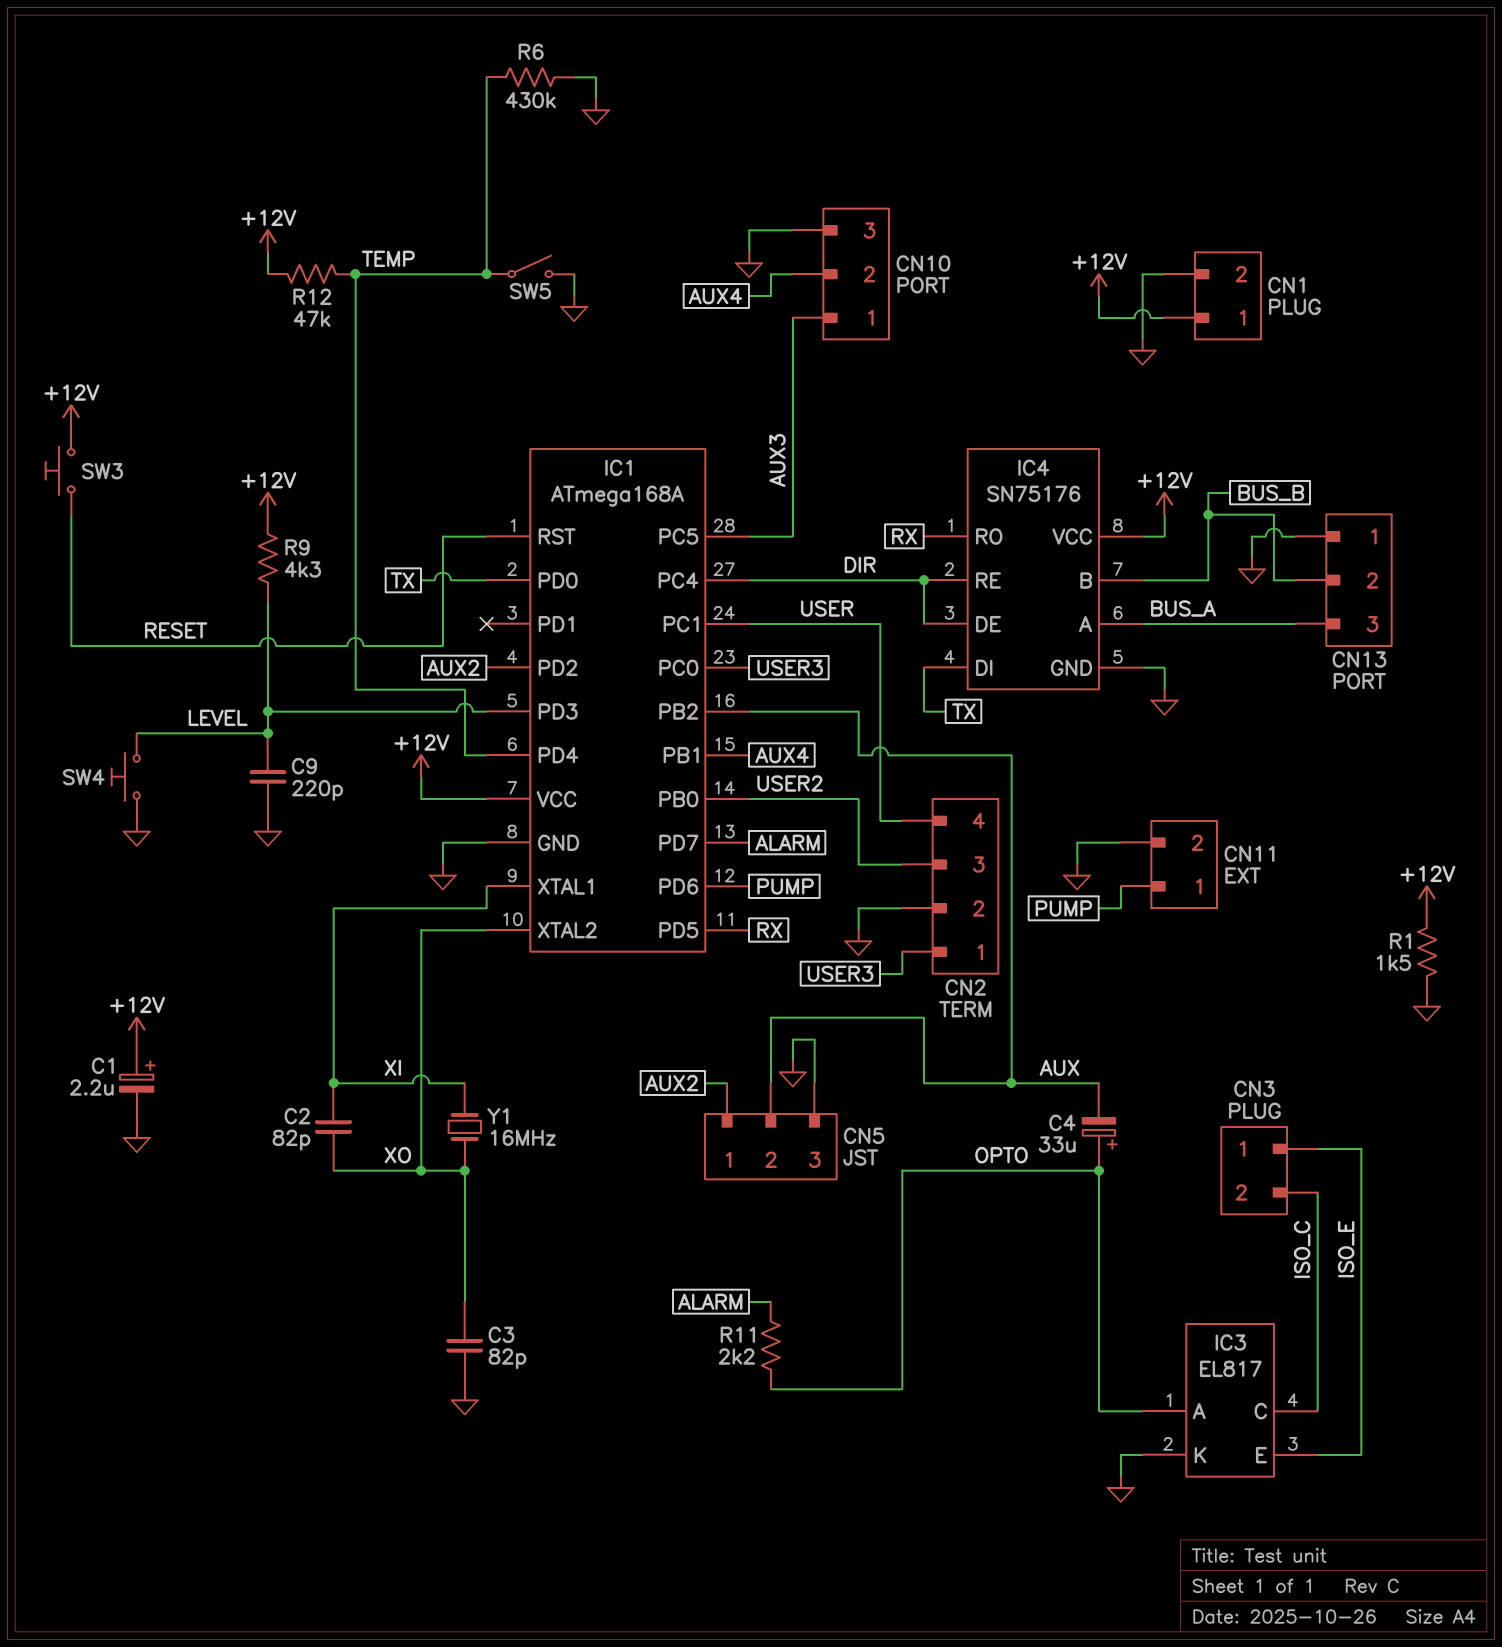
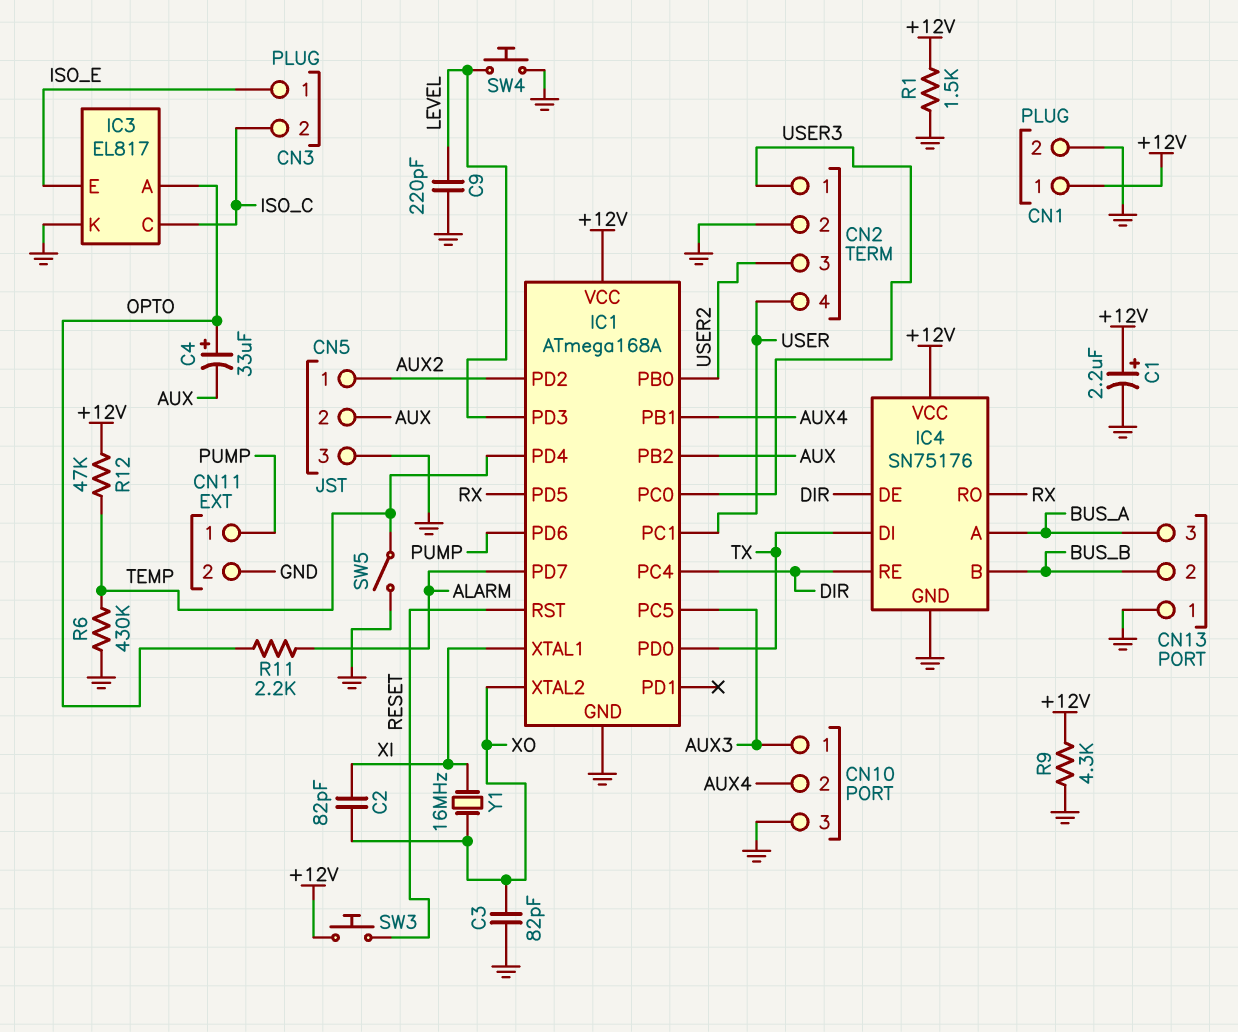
R9: 4.3k (+12V, LEVEL) -> 4.3k (+12V, GND)

